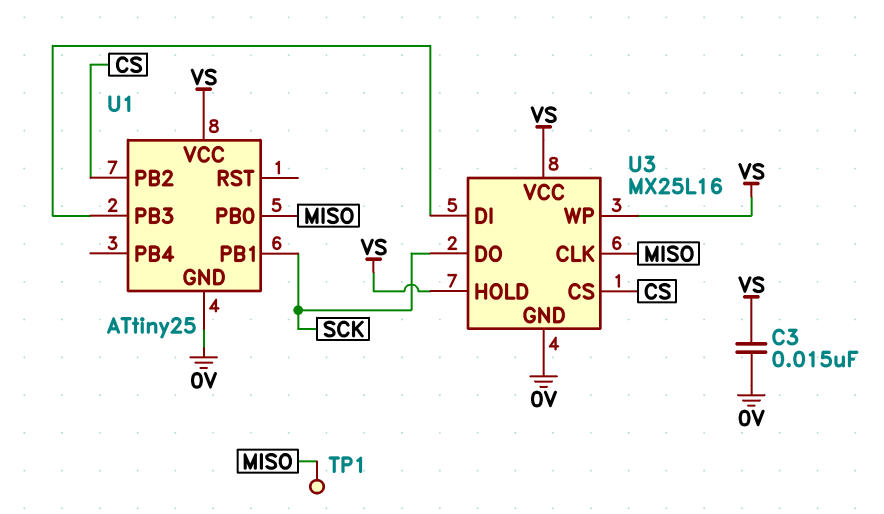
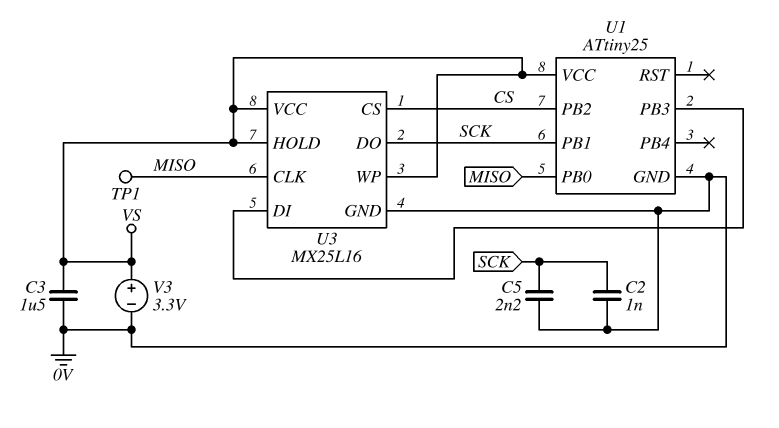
C2: none -> 1nF (0V, SCK)
C3: 15nF (0V, VS) -> 1.5uF (0V, VS)
C5: none -> 2.2nF (0V, SCK)
V3: none -> 3.3V (plus VS, minus 0V)

